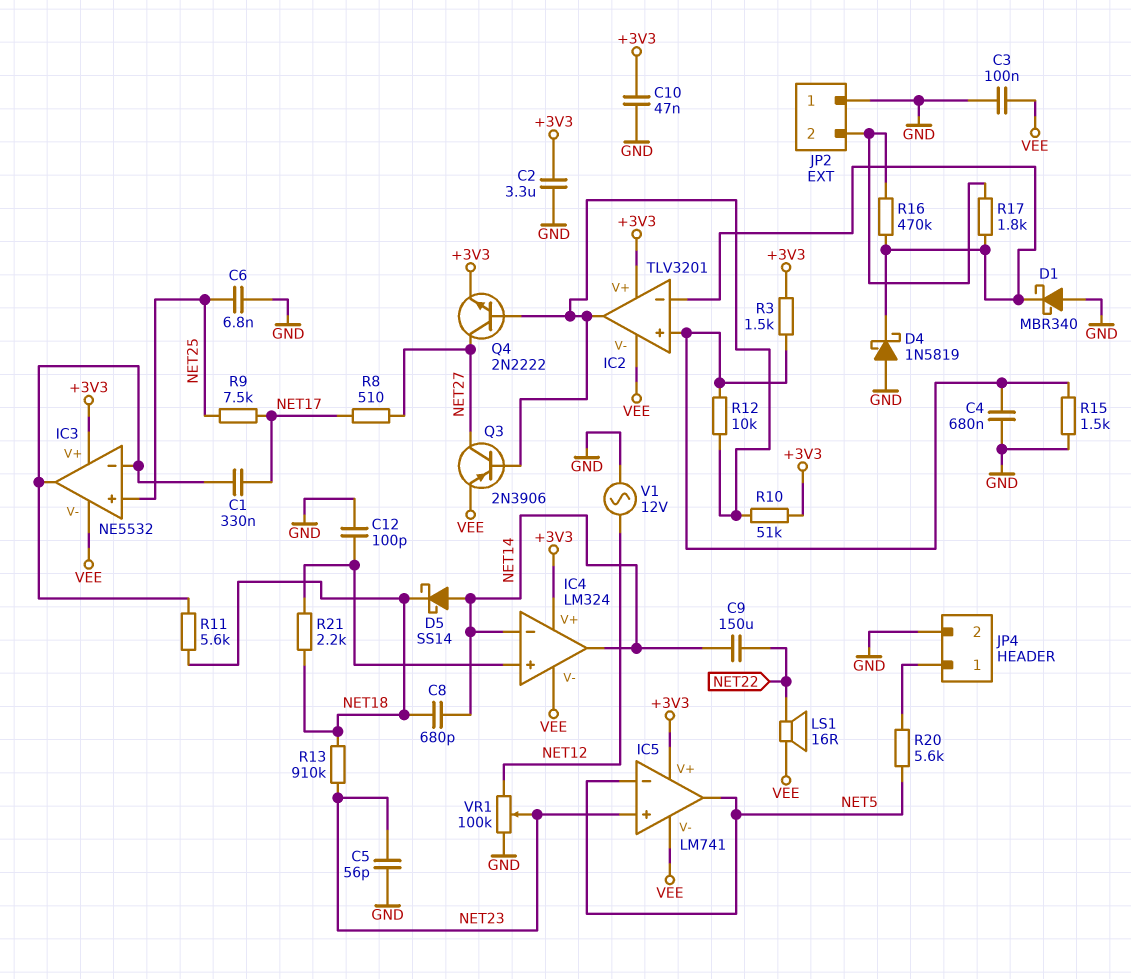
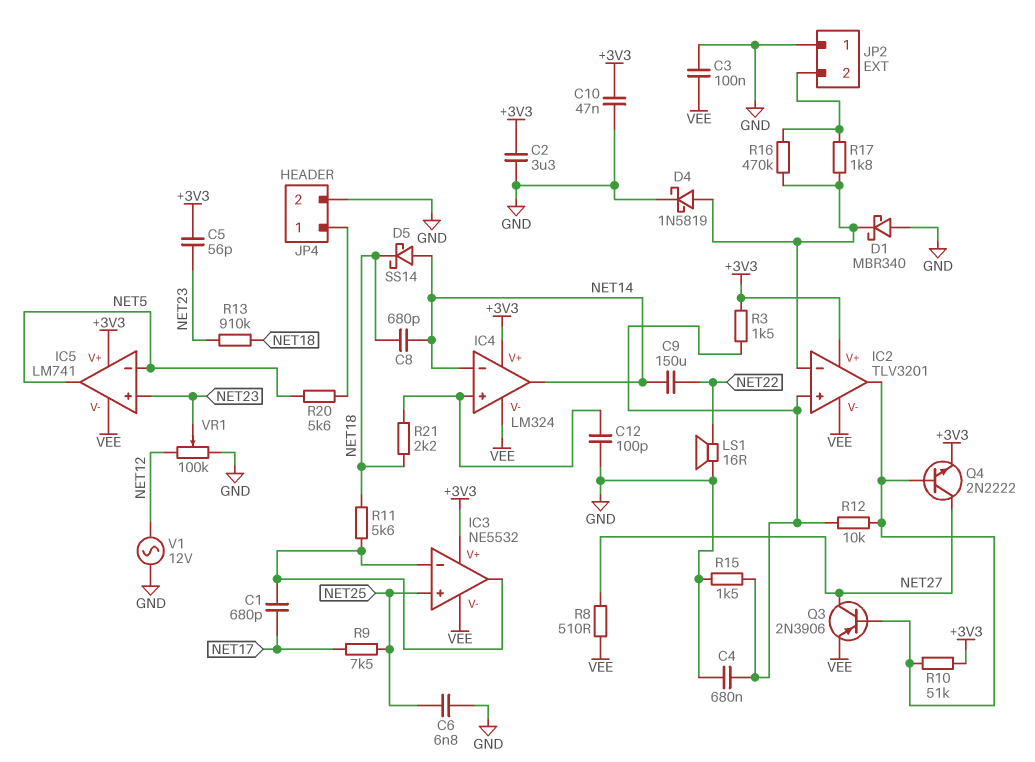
C1: 330nF (IC3/in-, NET17) -> 680pF (IC3/in-, NET17)
C5: 56pF (GND, NET23) -> 56pF (+3V3, NET23)
D4: schottky 1N5819 (A GND, K IC2/in-) -> schottky 1N5819 (A IC2/in-, K GND)
LS1: speaker 16R (NET22, VEE) -> speaker 16R (GND, NET22)
R8: 510 (NET17, NET27) -> 510 (NET27, VEE)

